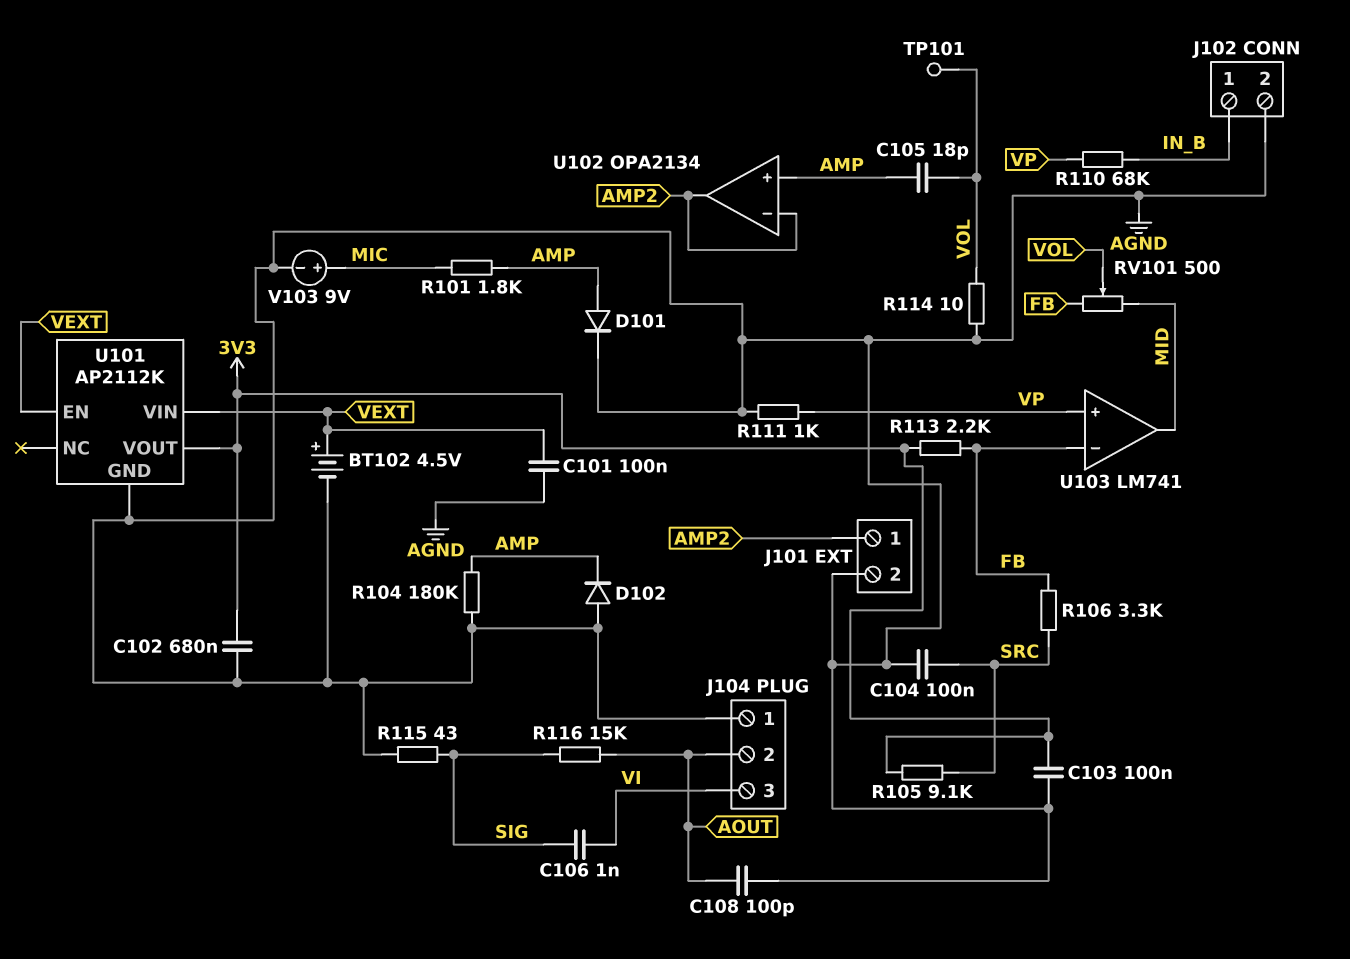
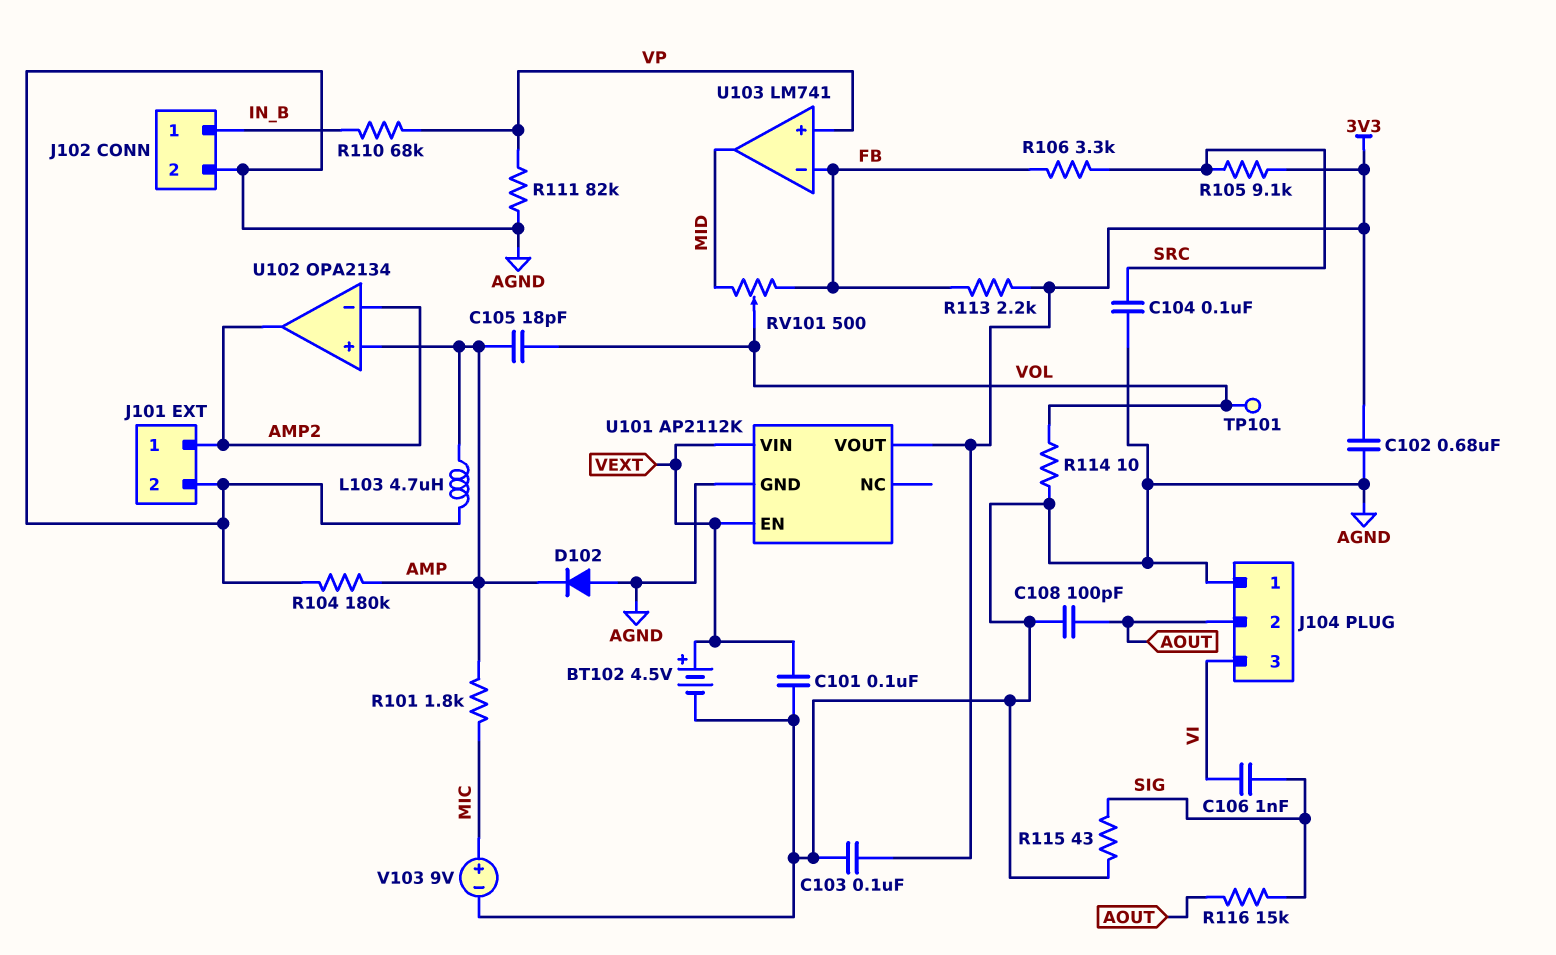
D101: diode (A AMP, K AGND) -> none
L103: none -> 4.7uH (AGND, AMP)
R111: 1k (AGND, VP) -> 82k (AGND, VP)

